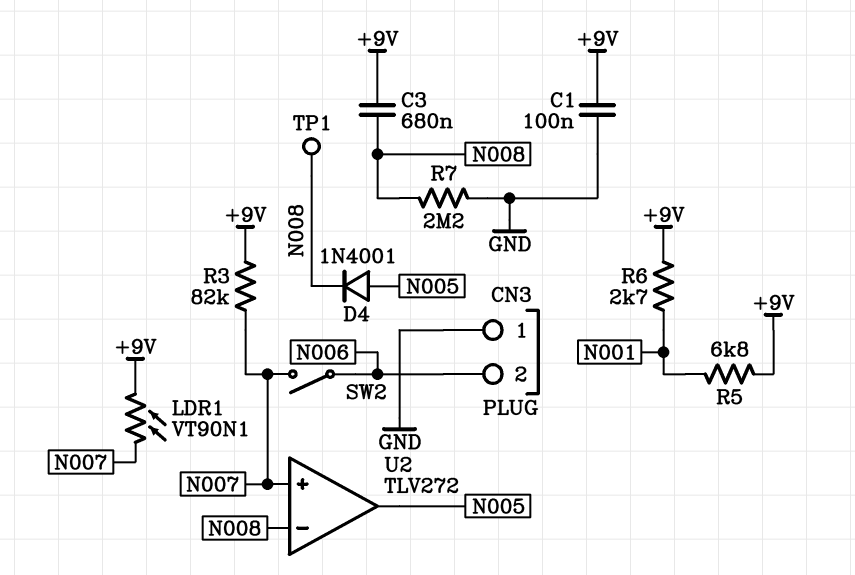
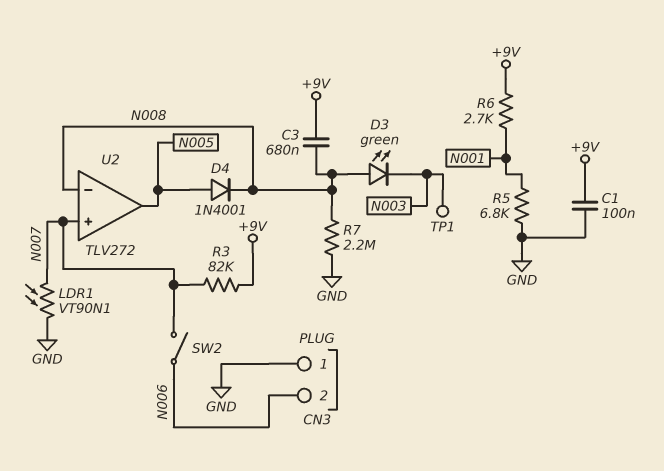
D3: none -> LED green (A N008, K N003)
LDR1: VT90N1 (+9V, N007) -> VT90N1 (GND, N007)
R5: 6.8k (+9V, N001) -> 6.8k (GND, N001)
TP1: test point (N008) -> test point (N003)

